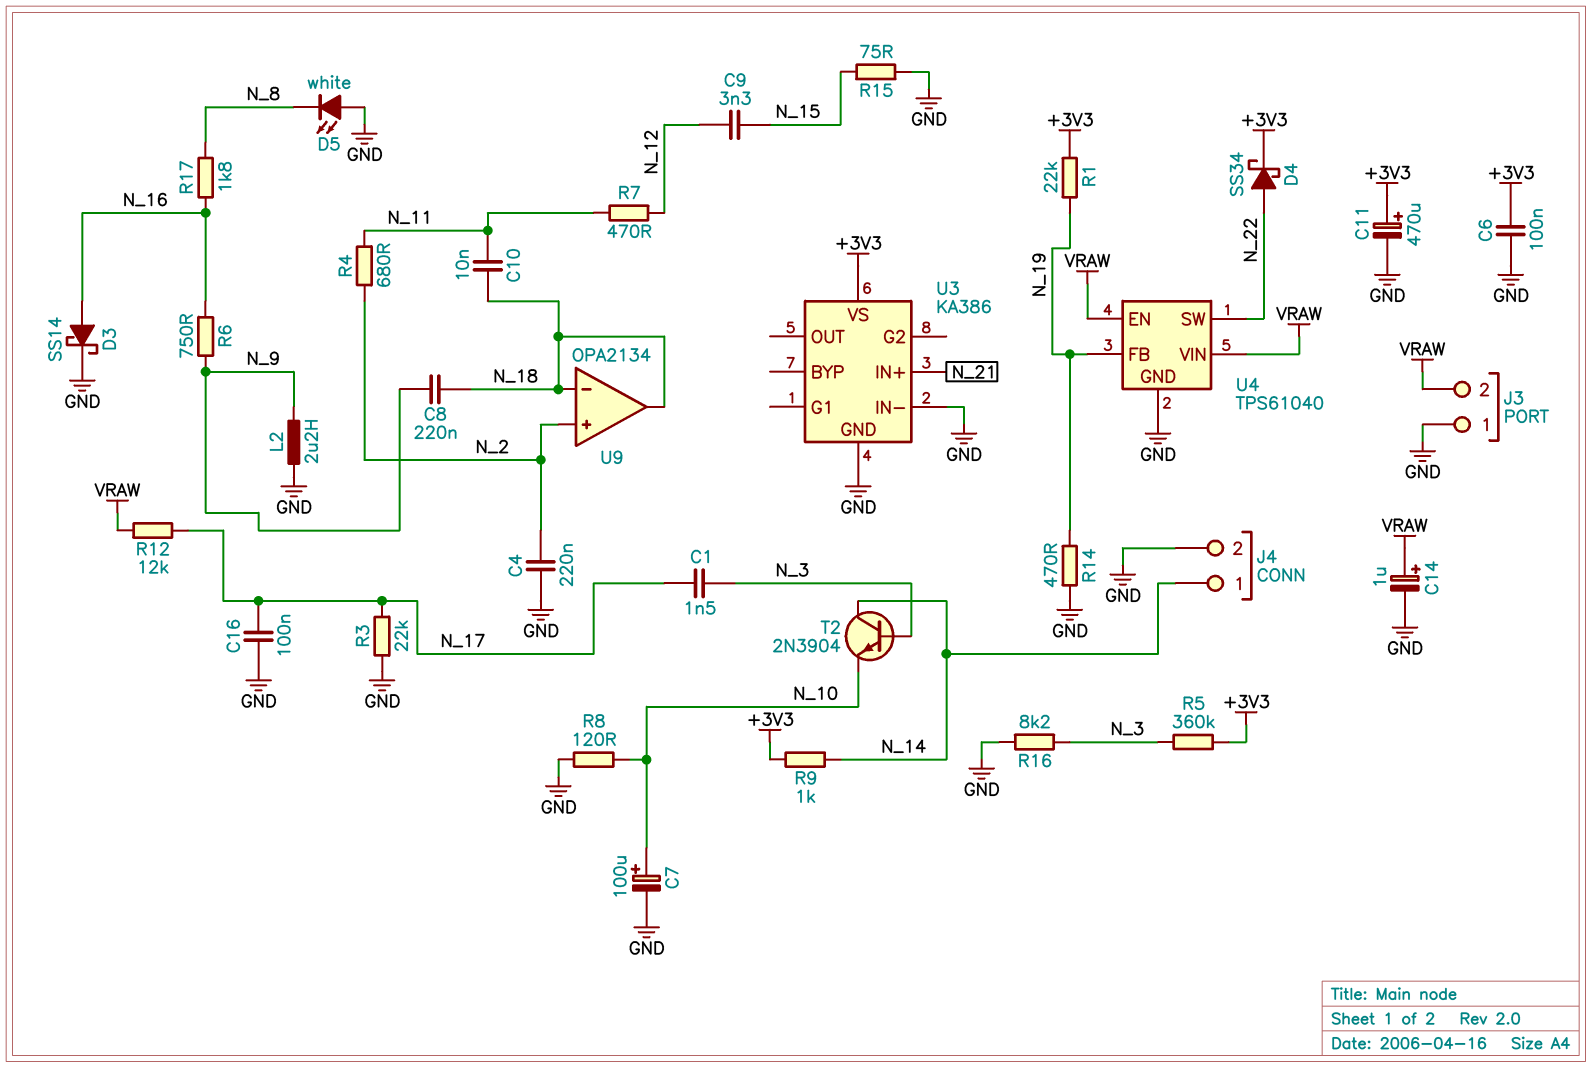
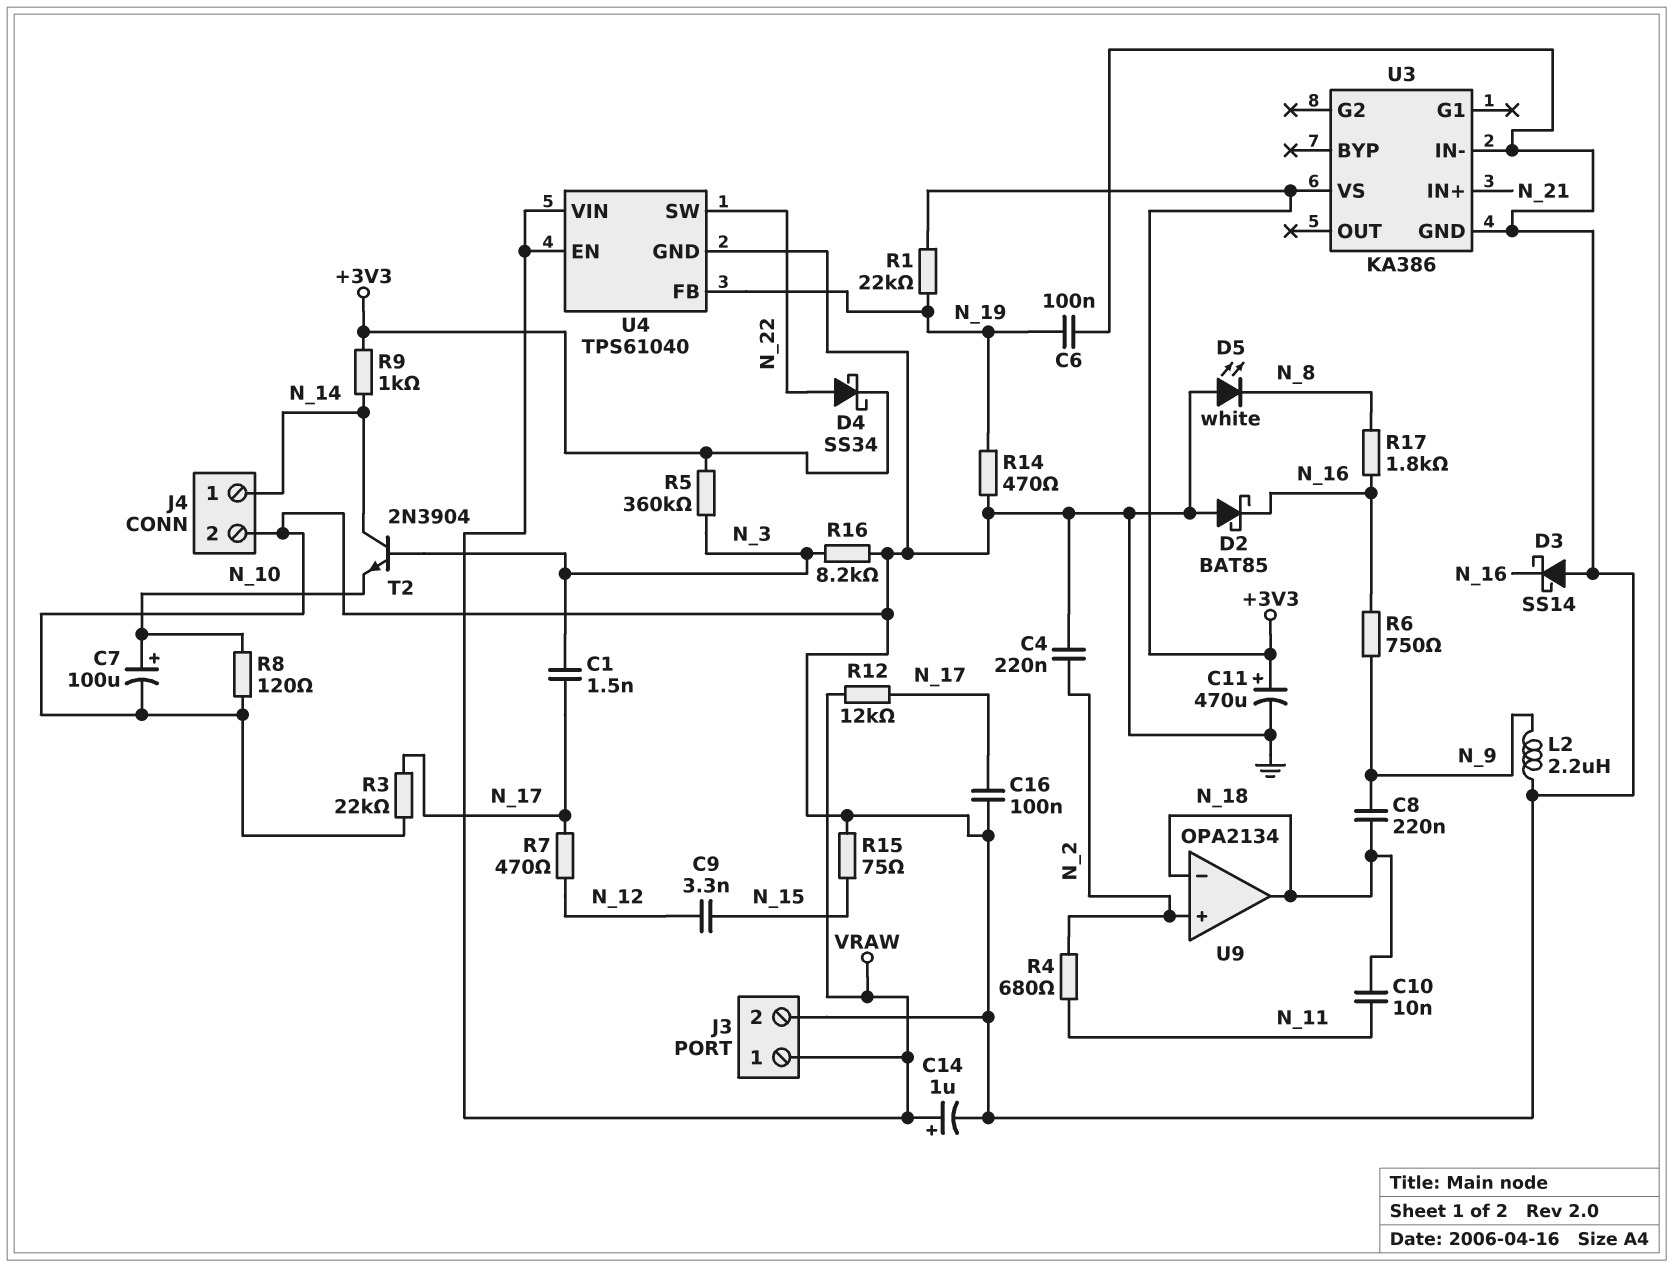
C6: 100nF (+3V3, GND) -> 100nF (GND, N_19)
D2: none -> schottky BAT85 (A GND, K N_16)
D3: schottky SS14 (A N_16, K GND) -> schottky SS14 (A GND, K N_16)
J3 pin 1: GND -> VRAW
J3 pin 2: VRAW -> GND
R7: 470 (N_11, N_12) -> 470 (N_12, N_17)

